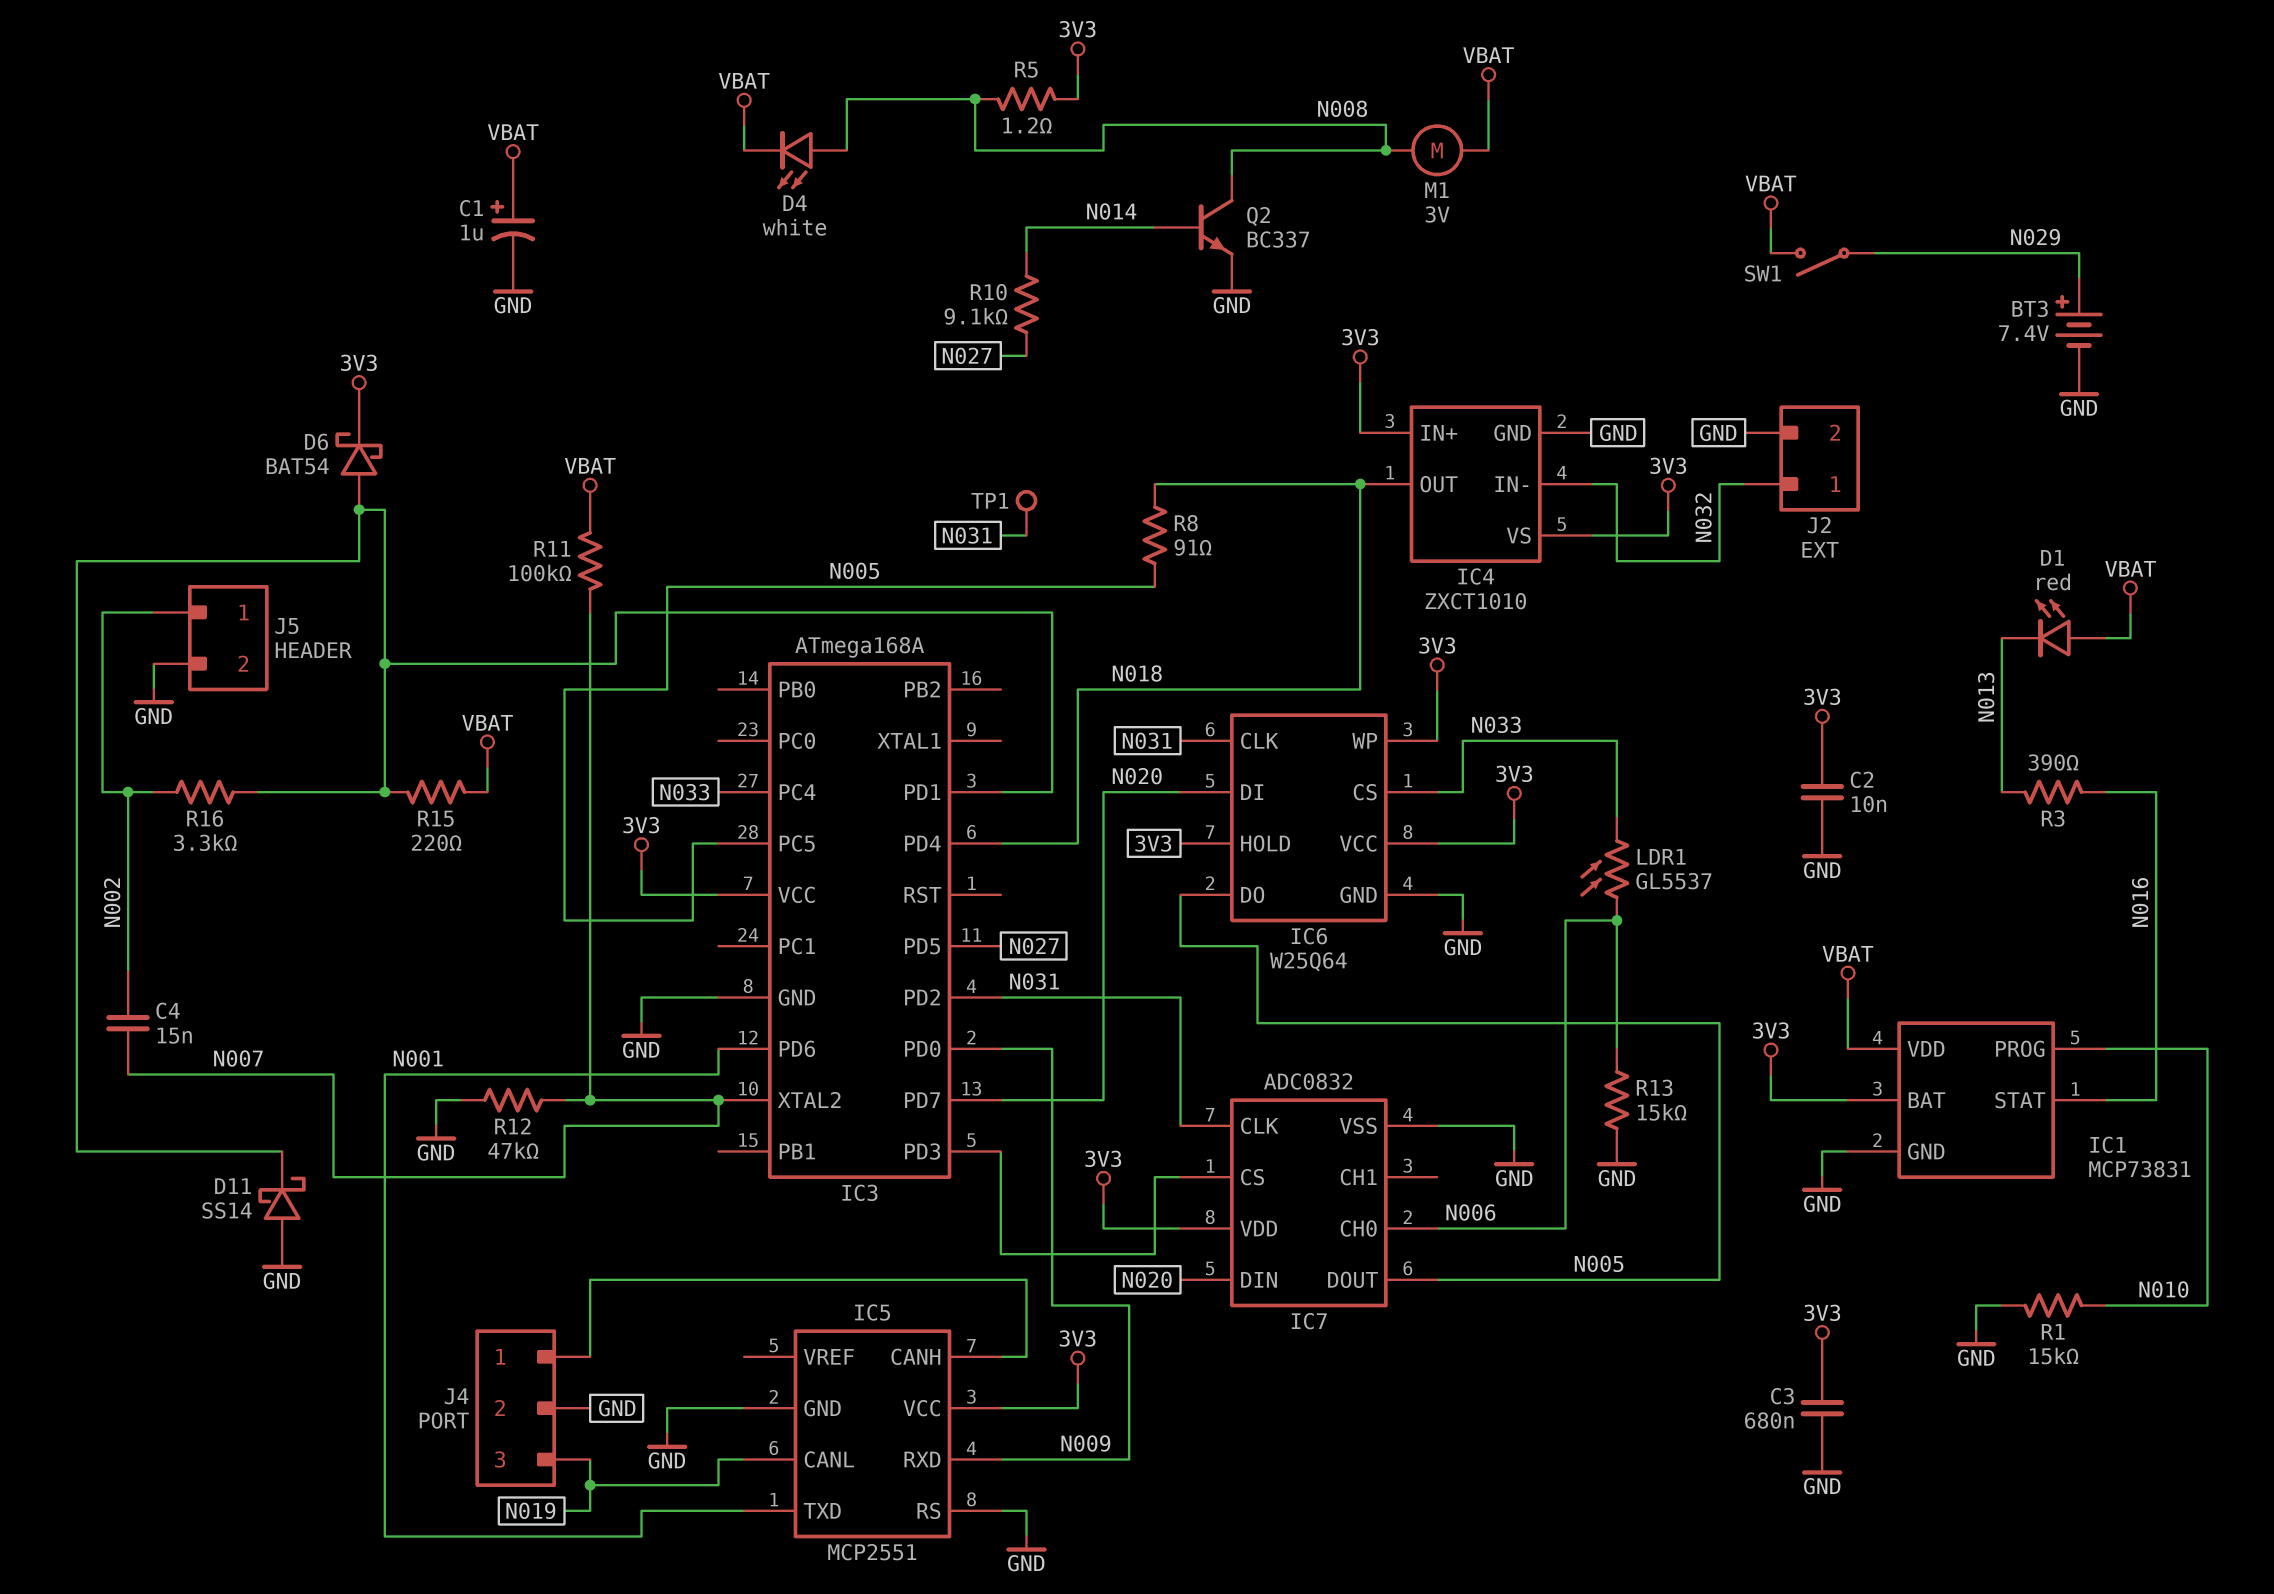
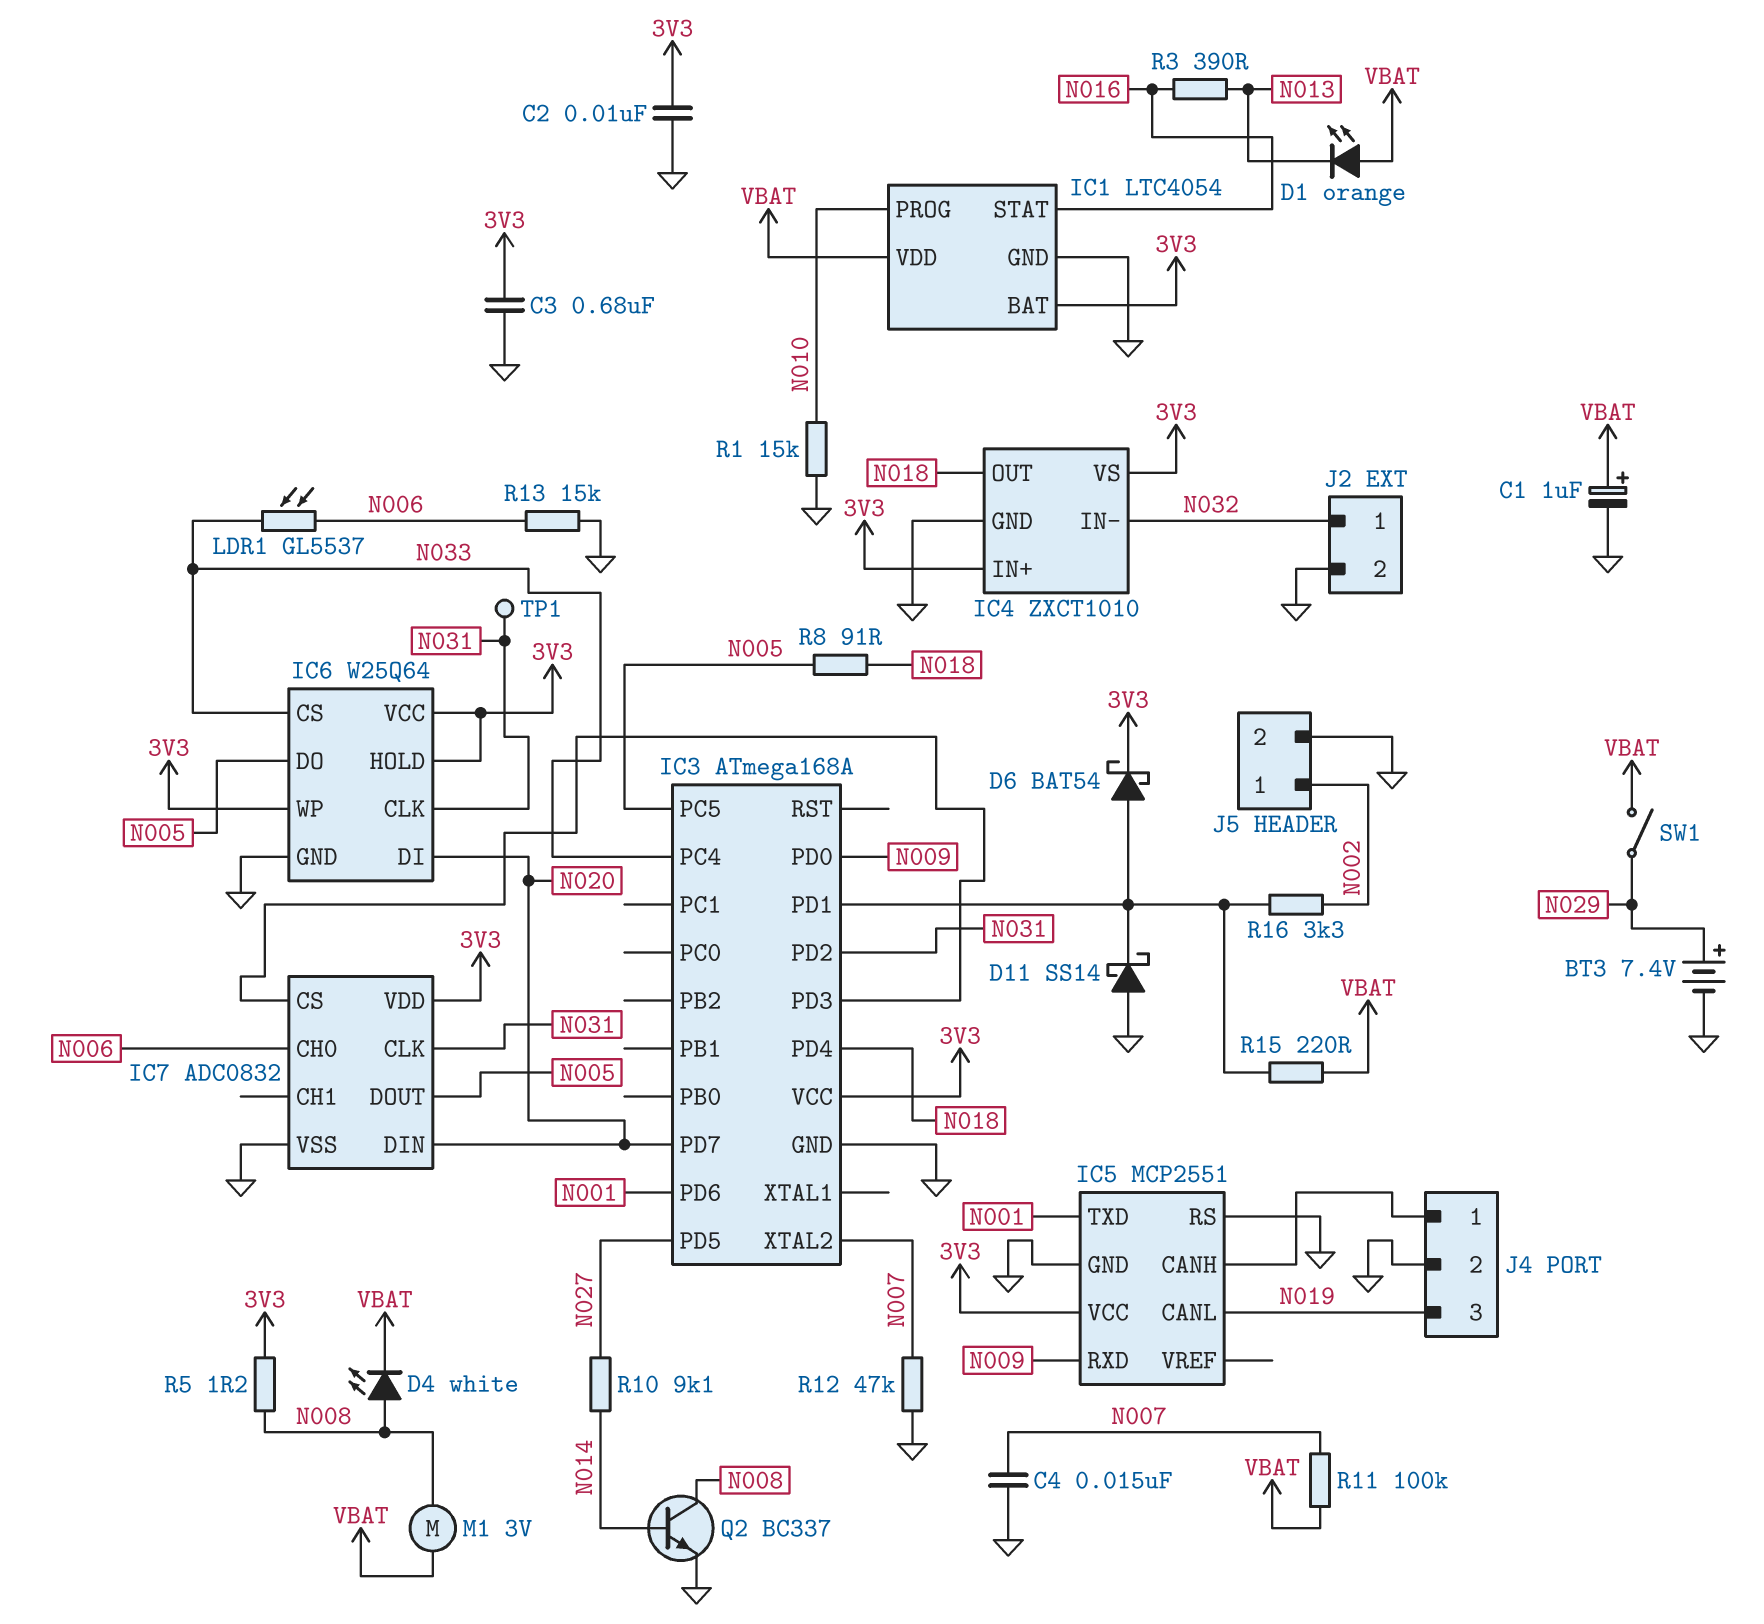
C4: 15nF (N002, N007) -> 15nF (GND, N007)
D1: LED red (A VBAT, K N013) -> LED orange (A VBAT, K N013)
IC1: MCP73831 -> LTC4054

